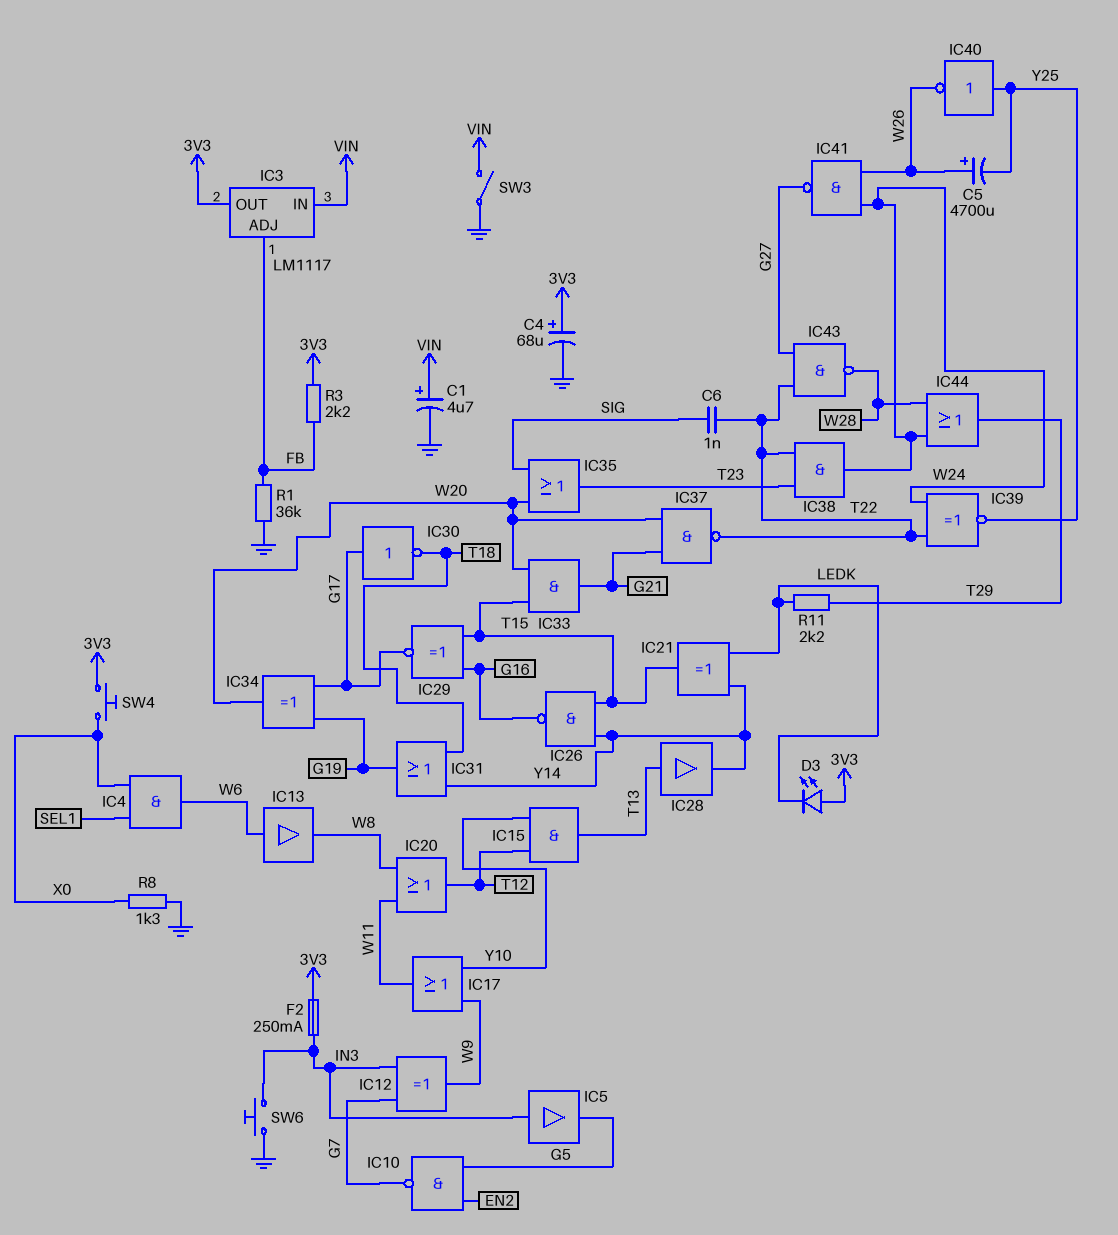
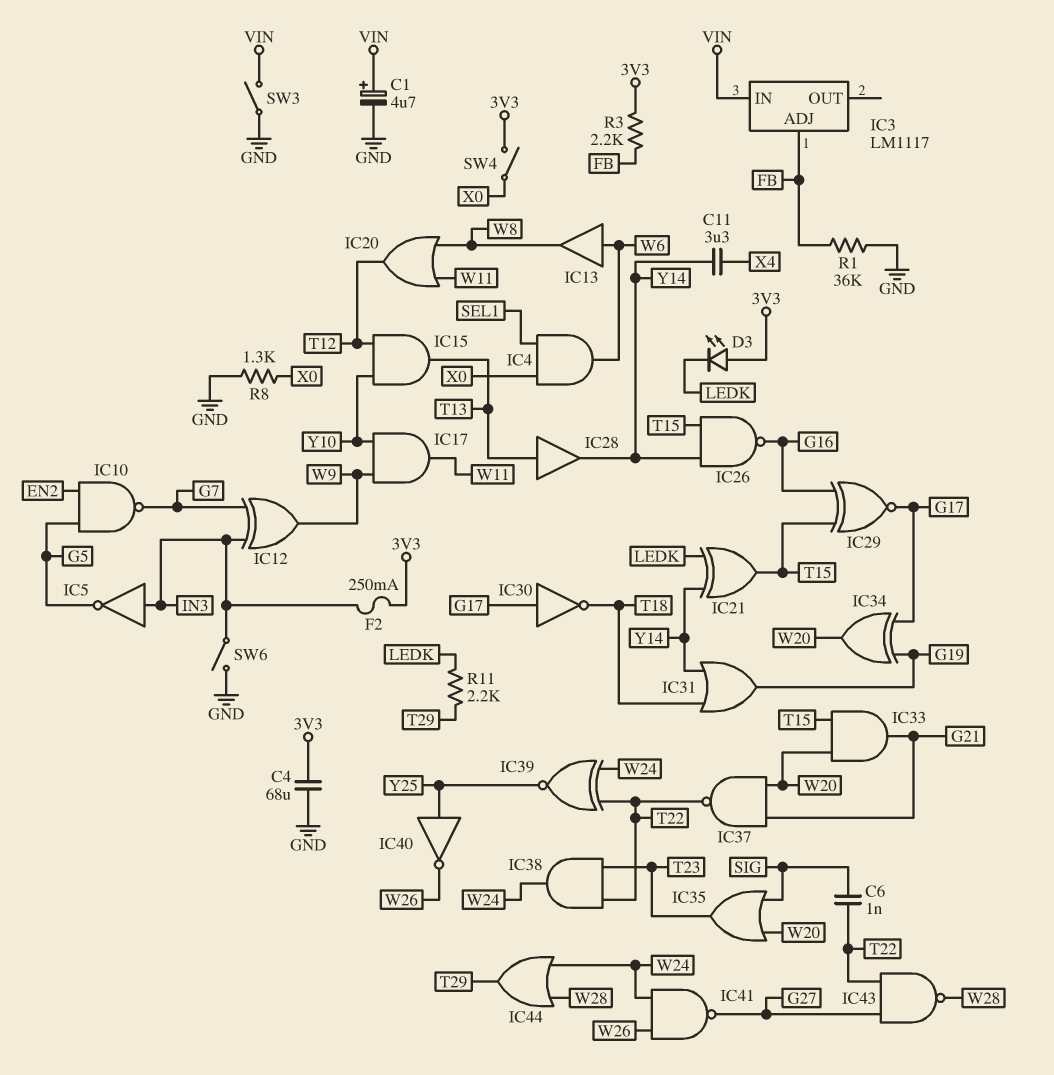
C4: 68uF (plus 3V3, minus GND) -> 68uF (3V3, GND)
C5: 4700uF (plus W26, minus Y25) -> none
C11: none -> 3.3uF (X4, Y14)
IC3 pin OUT: 3V3 -> none
IC5: buffer (in IN3, out G5) -> NOT (in IN3, out G5)
IC17: OR (in W9, in Y10, out W11) -> AND (in W9, in Y10, out W11)
SW4: button (3V3, X0) -> switch (3V3, X0)
SW6: button (GND, IN3) -> switch (GND, IN3)

